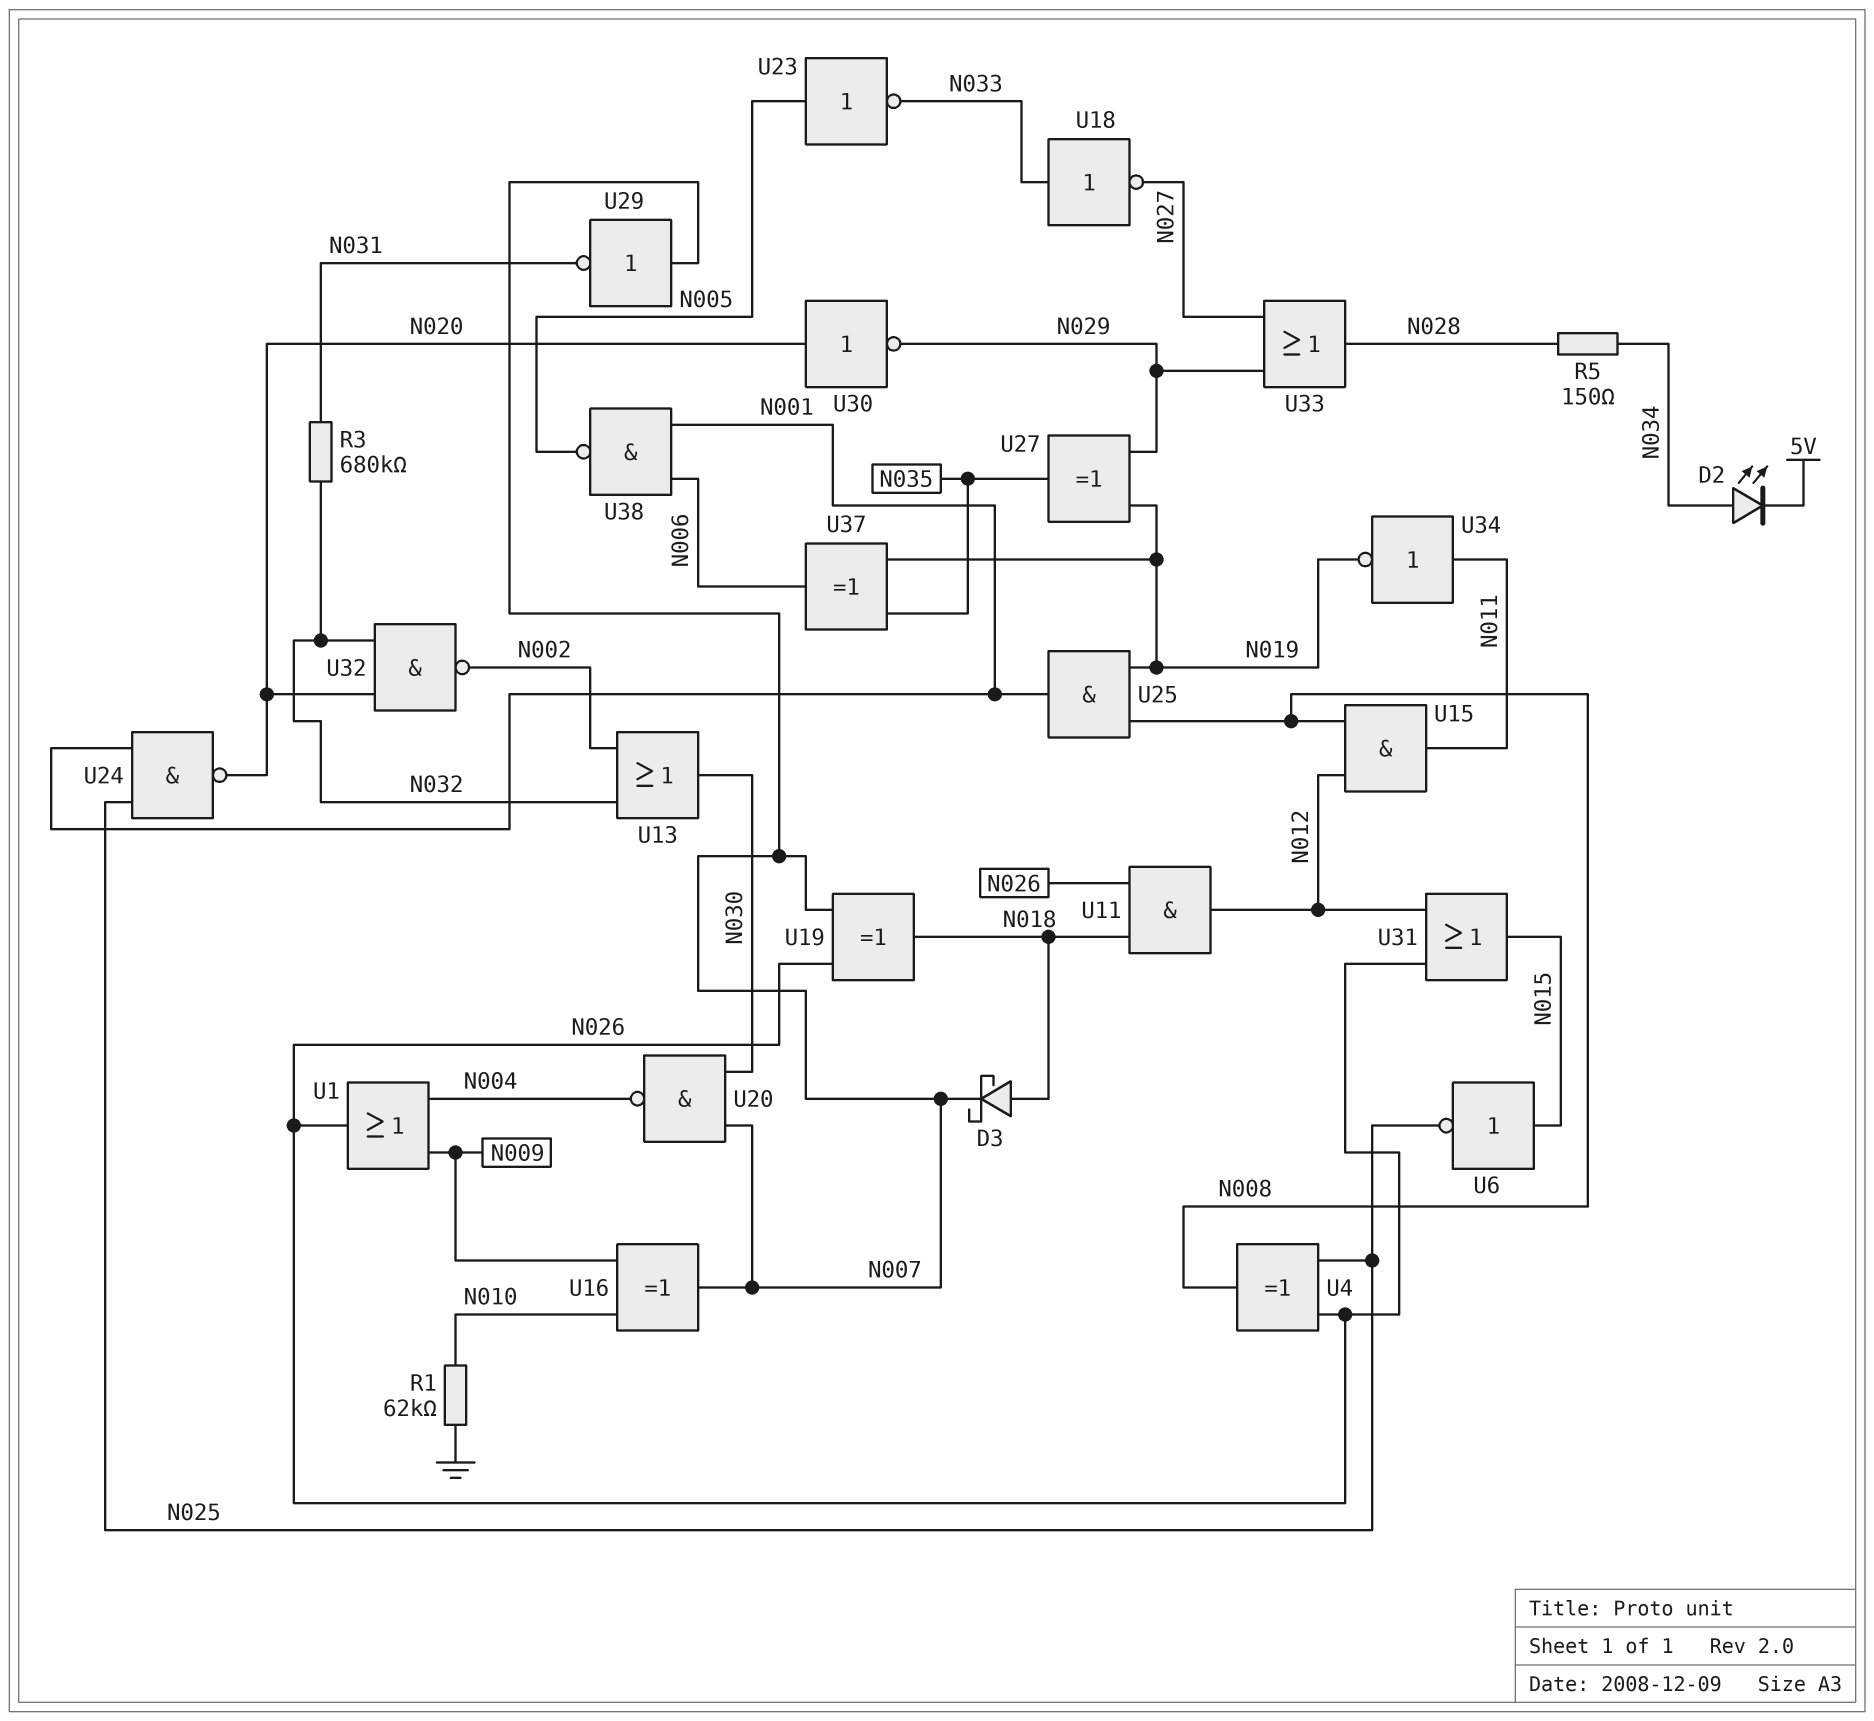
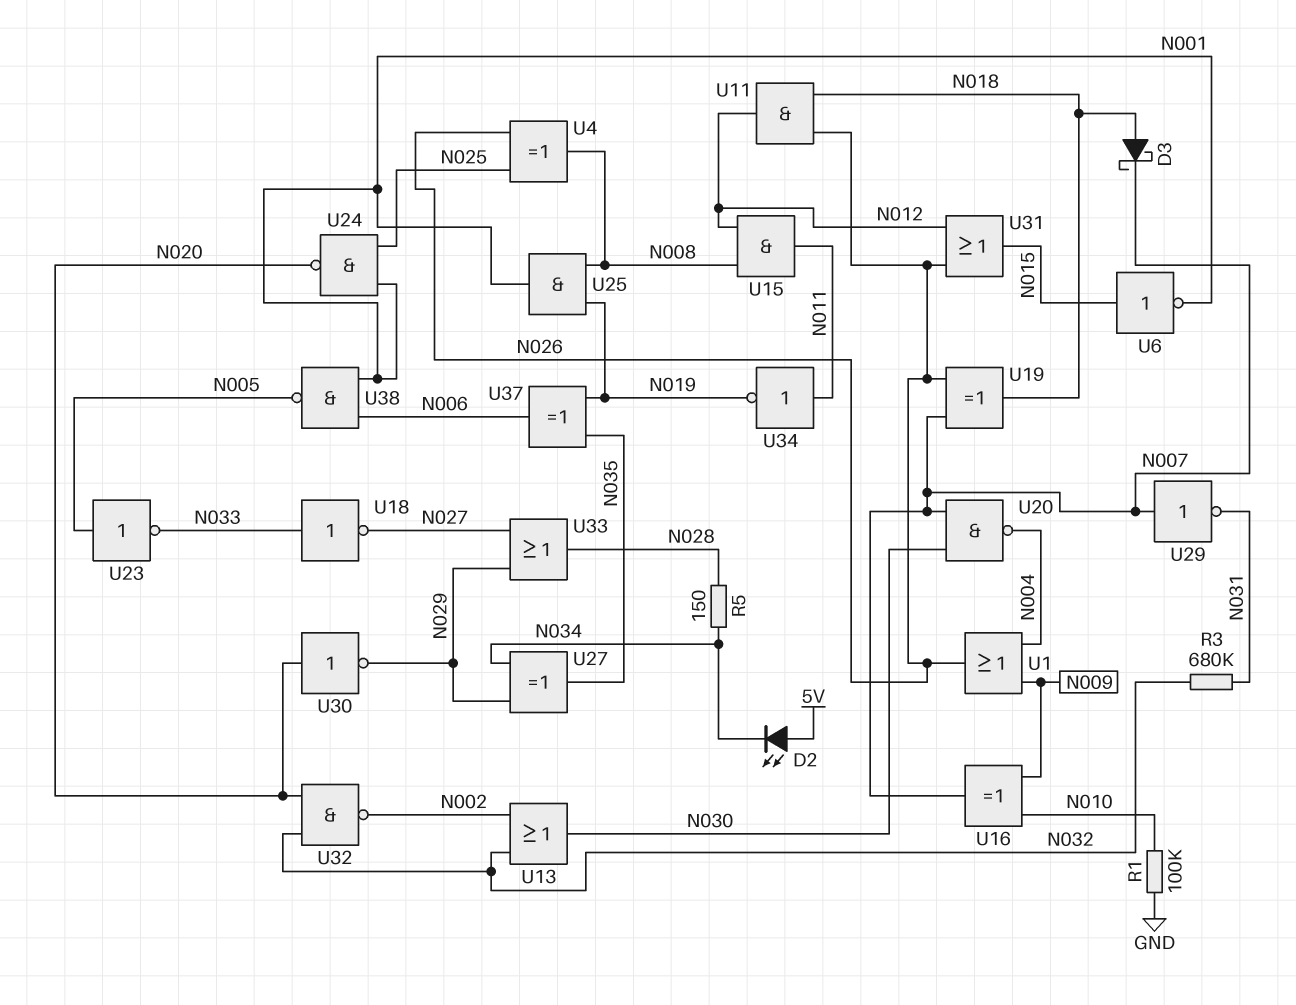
D2: LED (A N034, K 5V) -> LED (A 5V, K N034)
R1: 62k (GND, N010) -> 100k (GND, N010)
U6: NOT (in N015, out N025) -> NOT (in N015, out N001)
U27: XOR (in N019, in N029, out N035) -> XOR (in N029, in N034, out N035)

